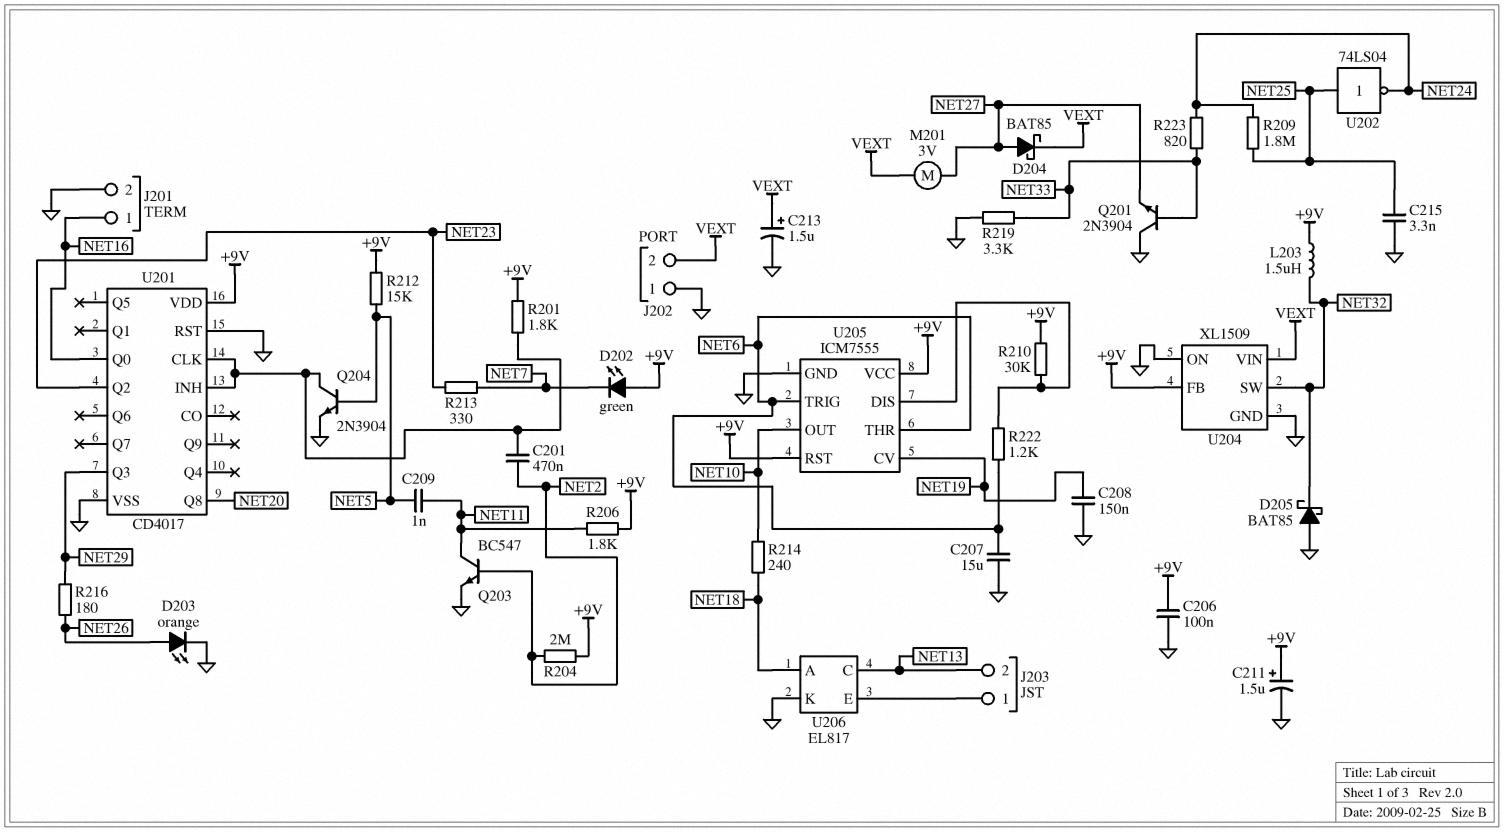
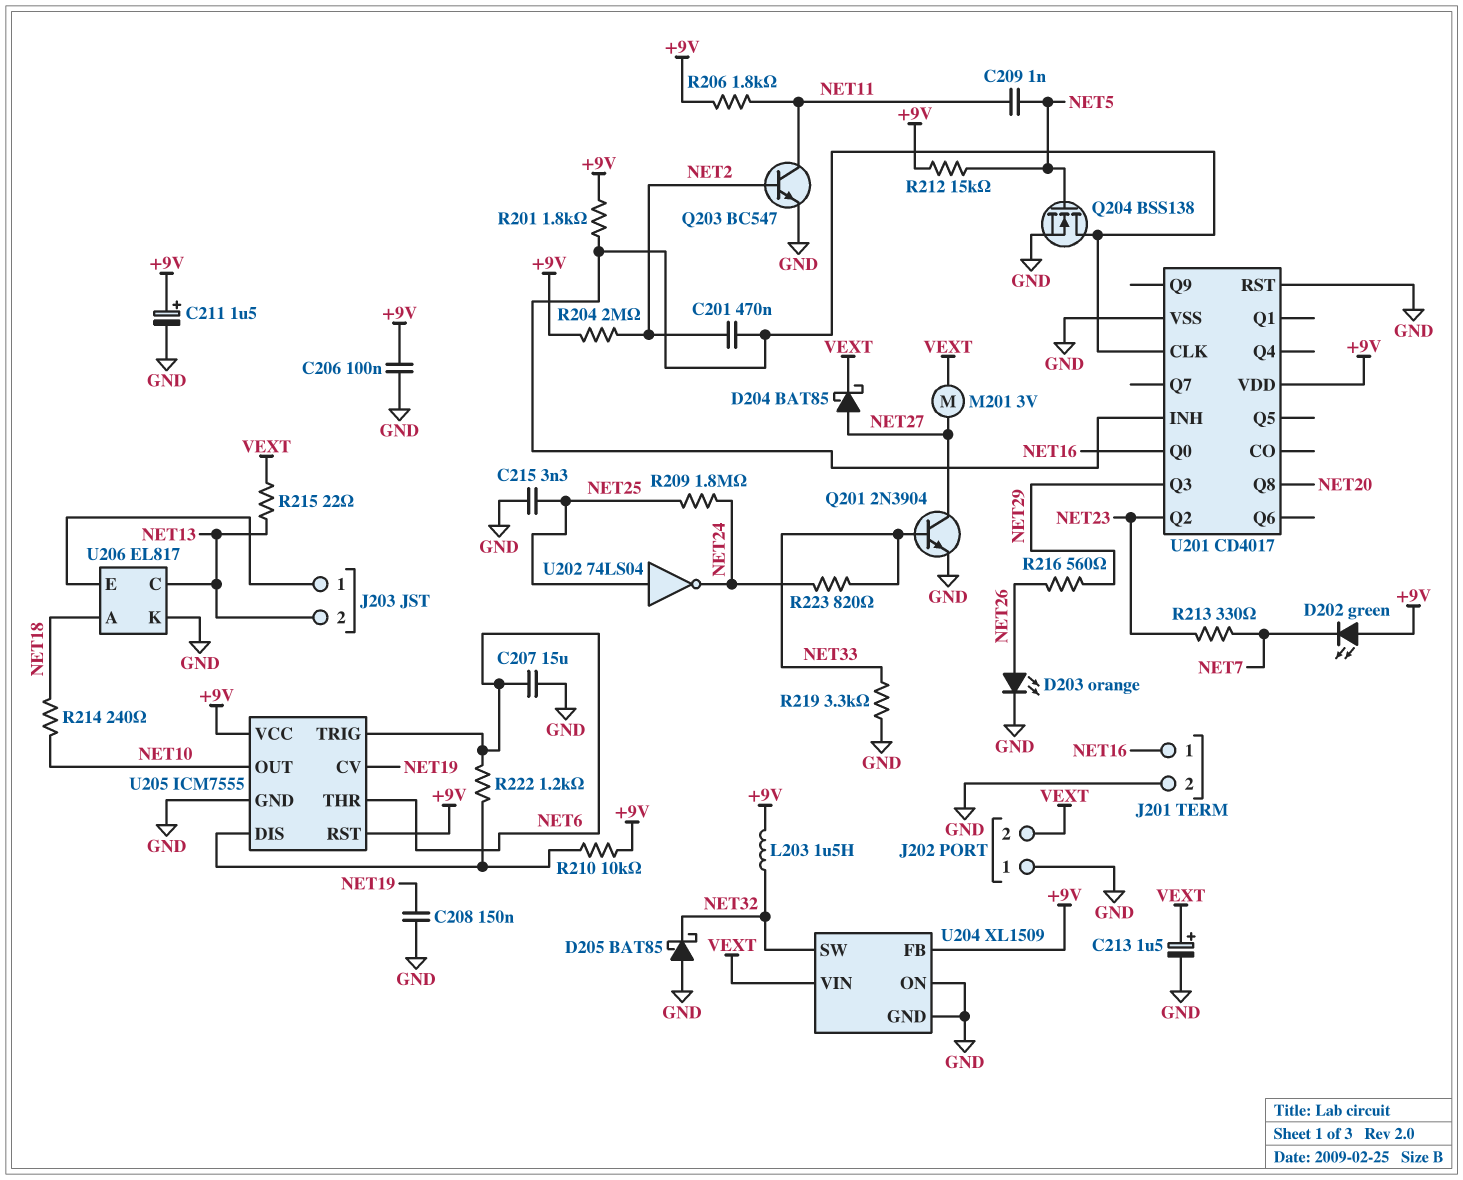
Q201: NPN 2N3904 (B NET33, C GND, E NET27) -> NPN 2N3904 (B NET33, C NET27, E GND)
Q204: NPN 2N3904 (B NET5, C U201/CLK, E GND) -> NMOS BSS138 (G NET5, D U201/CLK, S GND)
R210: 30k (+9V, U205/DIS) -> 10k (+9V, U205/DIS)
R215: none -> 22 (NET13, VEXT)
R216: 180 (NET26, NET29) -> 560 (NET26, NET29)

